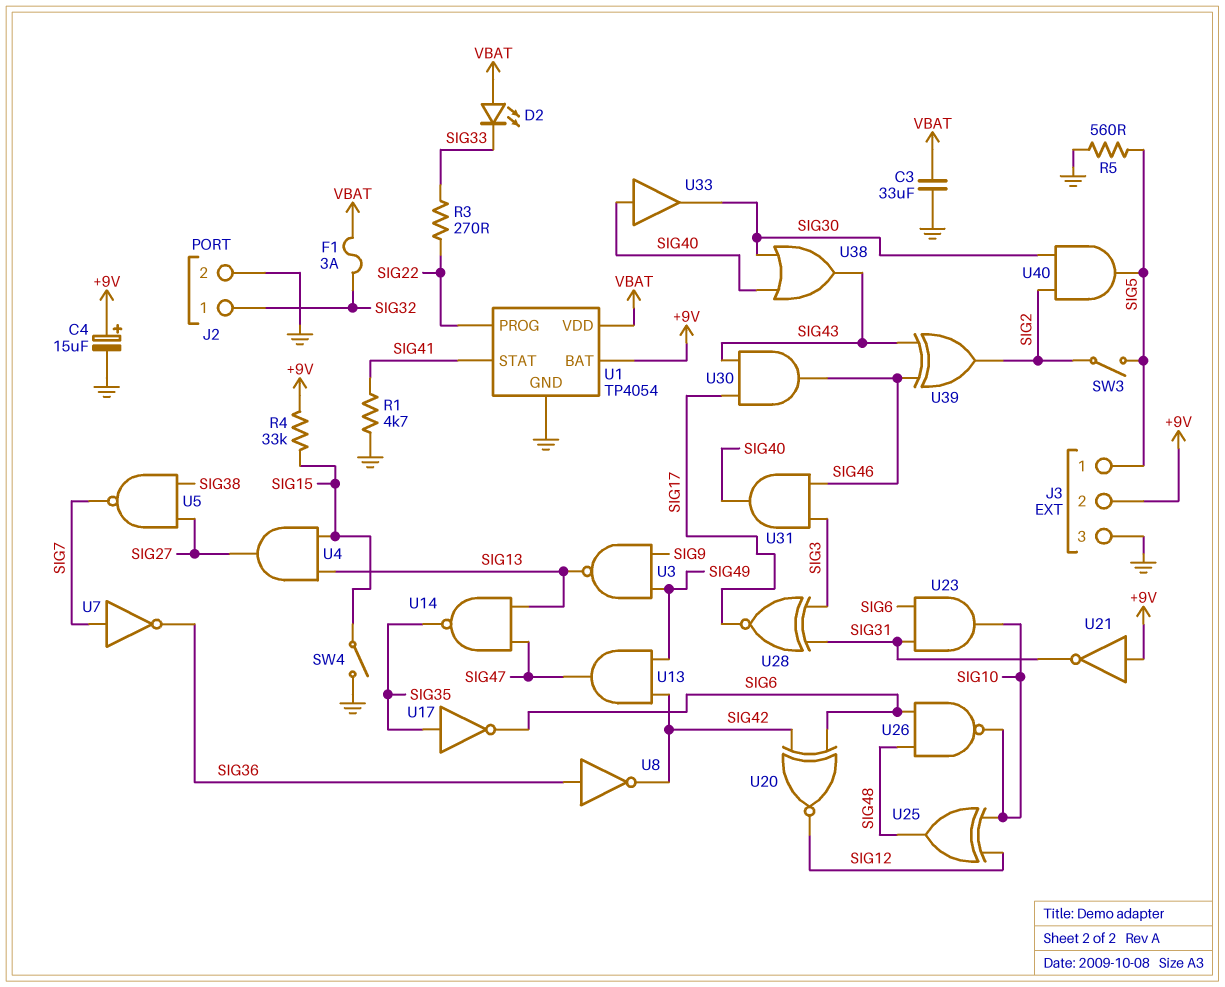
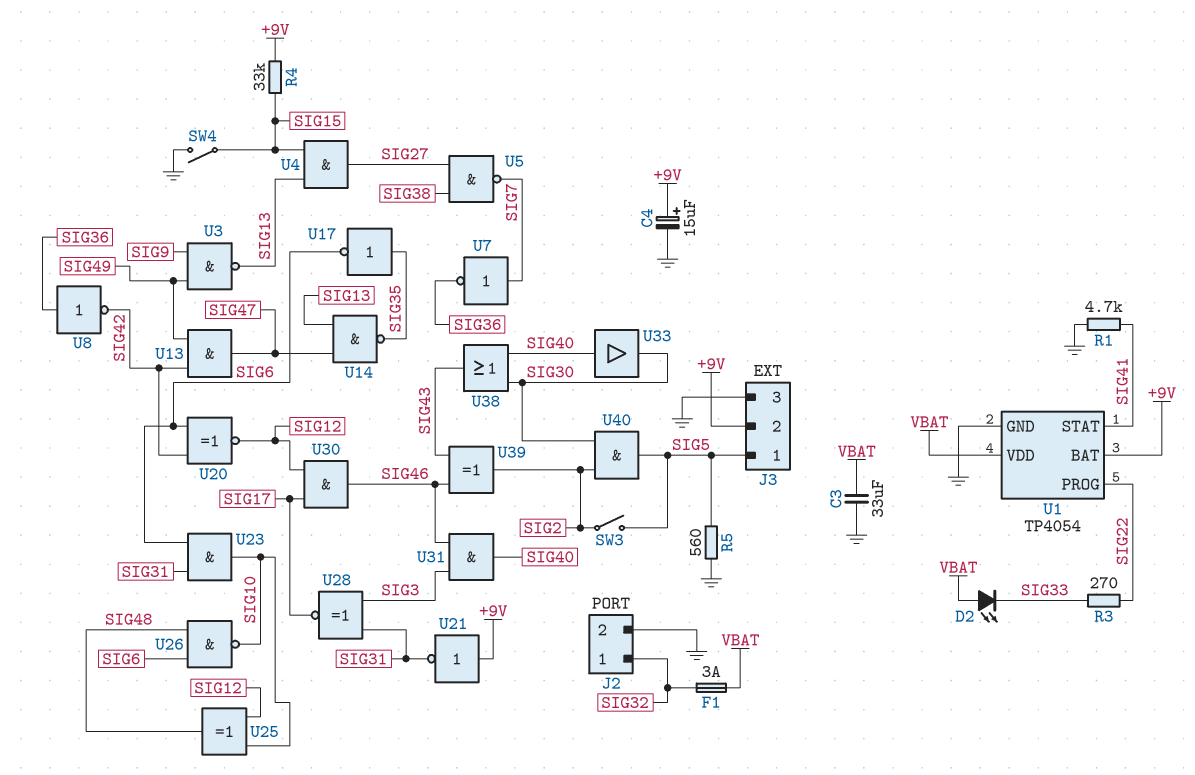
U30: AND (in SIG17, in SIG43, out SIG46) -> AND (in SIG12, in SIG17, out SIG46)

